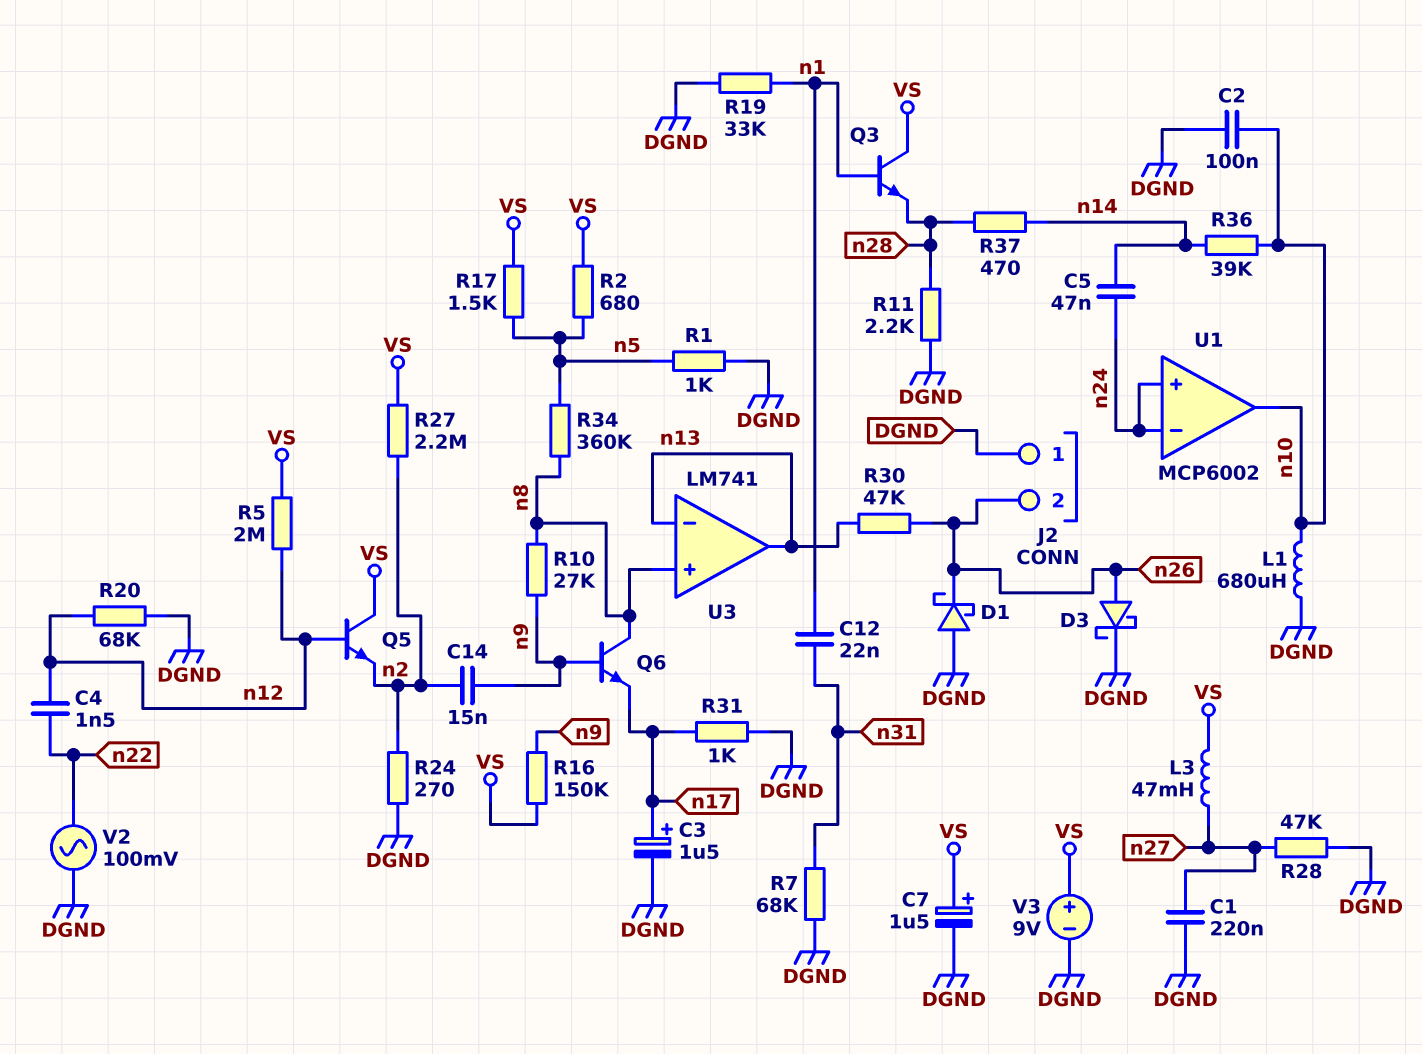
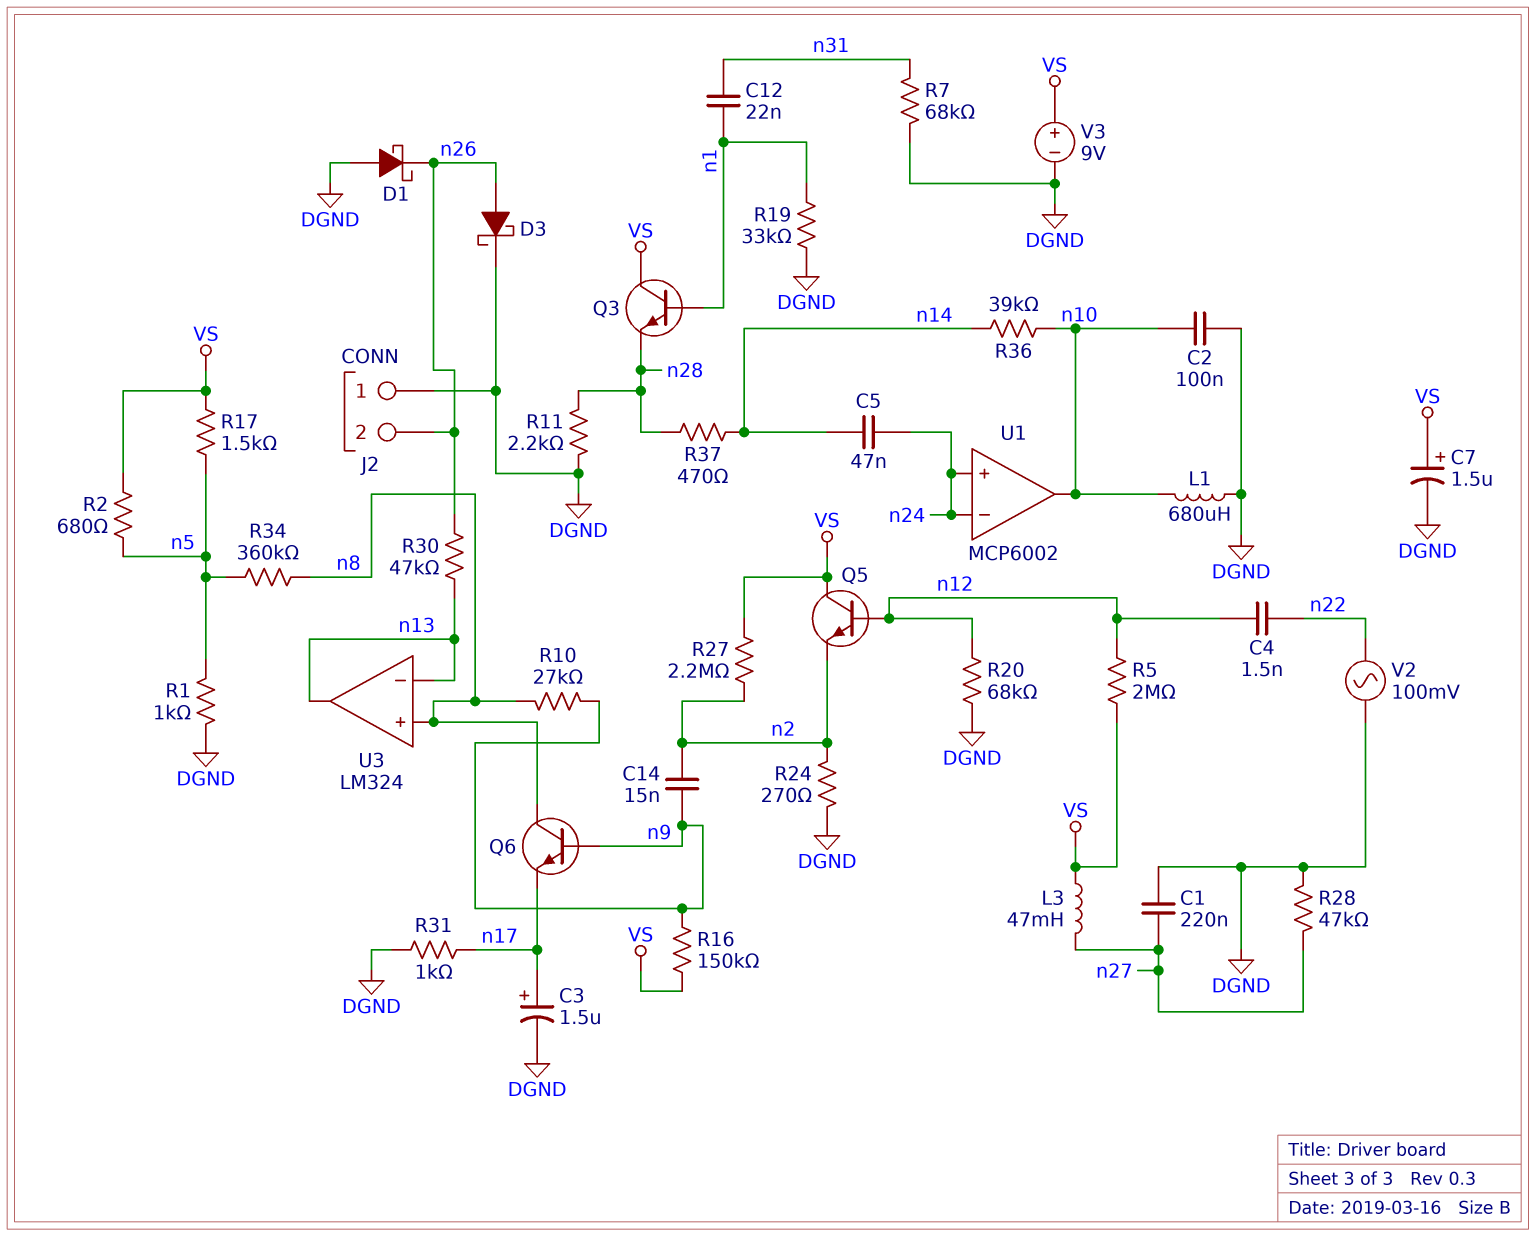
U3: LM741 -> LM324

